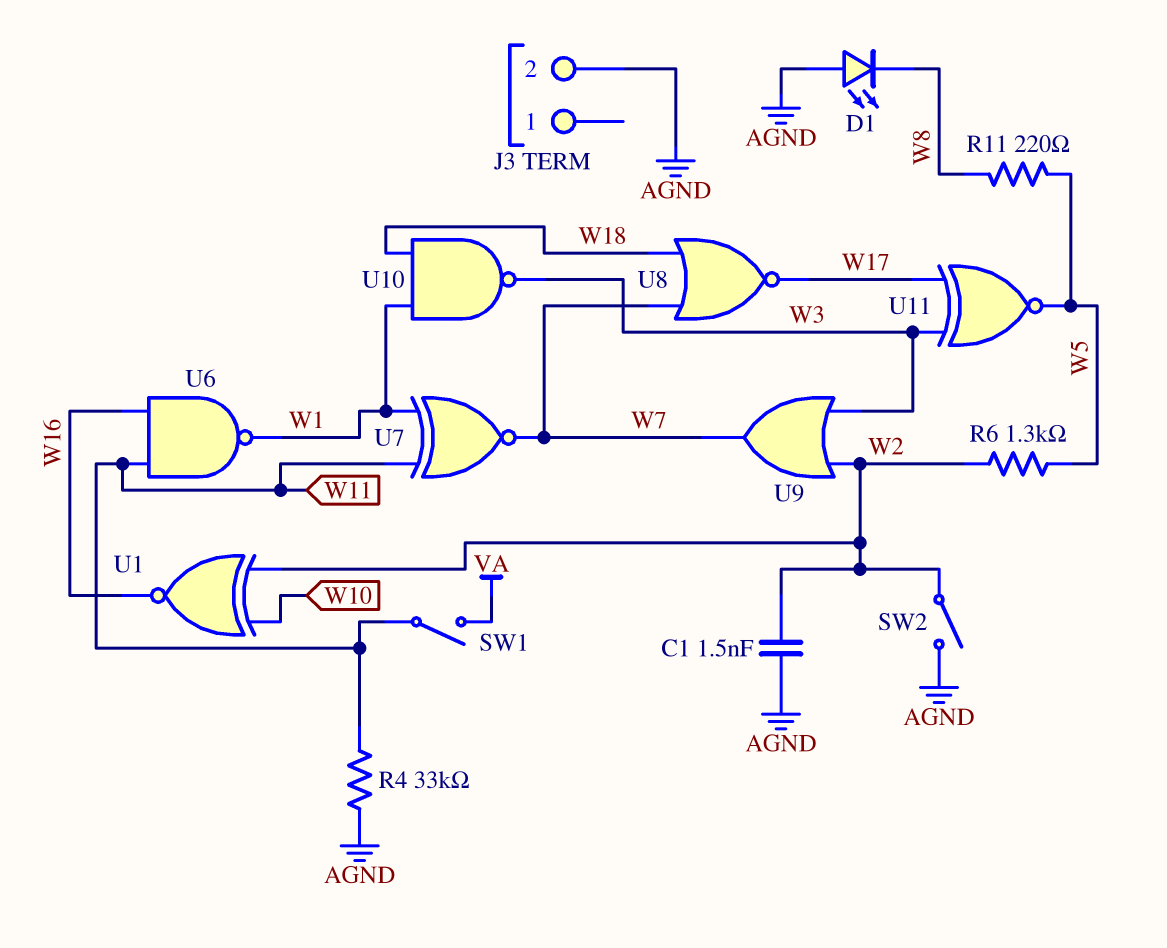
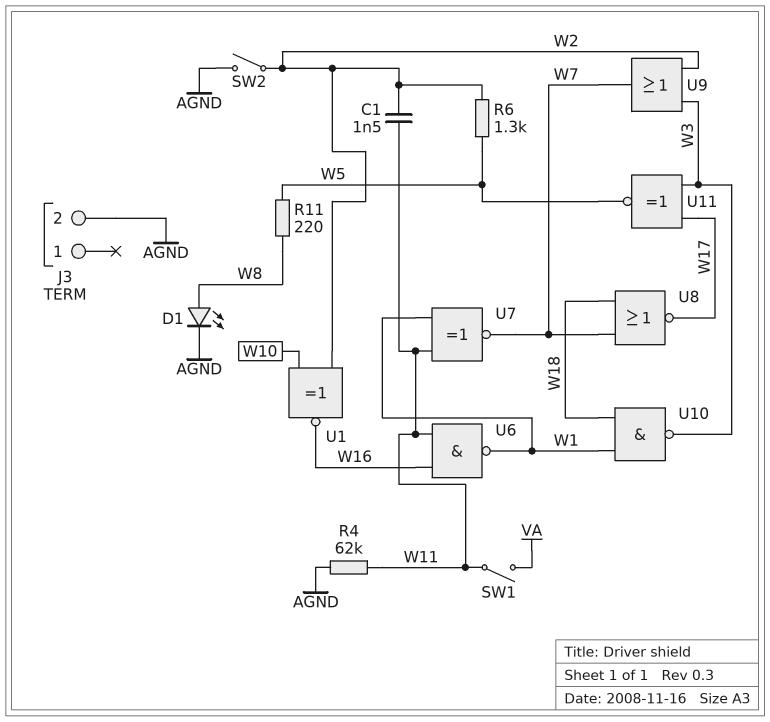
C1: 1.5nF (AGND, W2) -> 1.5nF (W2, W11)
D1: LED (A AGND, K W8) -> LED (A W8, K AGND)
R4: 33k (AGND, W11) -> 62k (AGND, W11)

